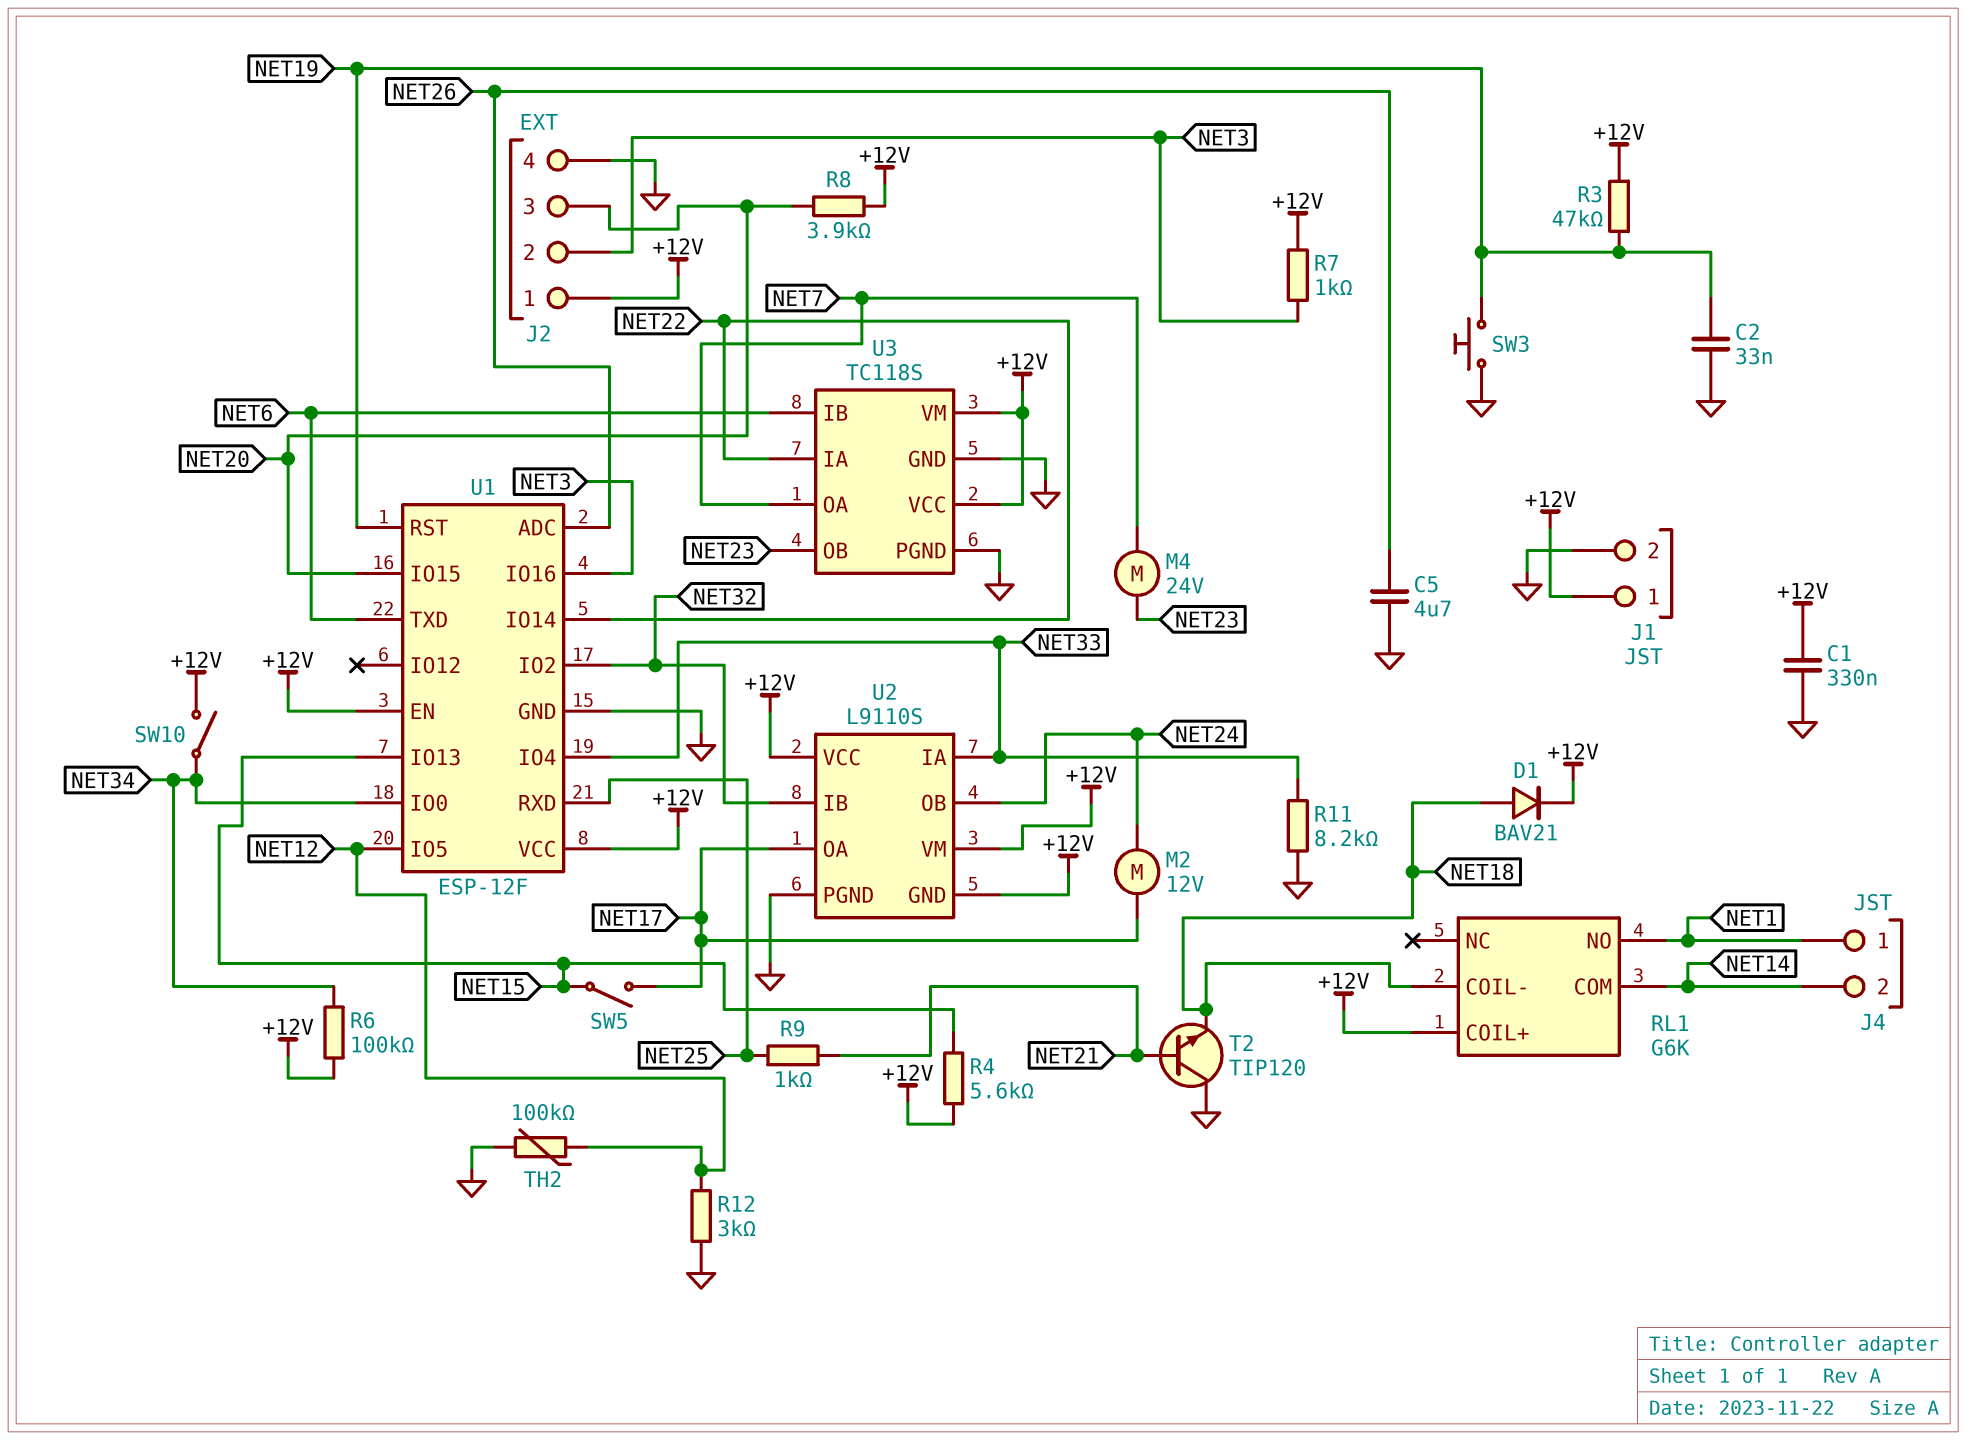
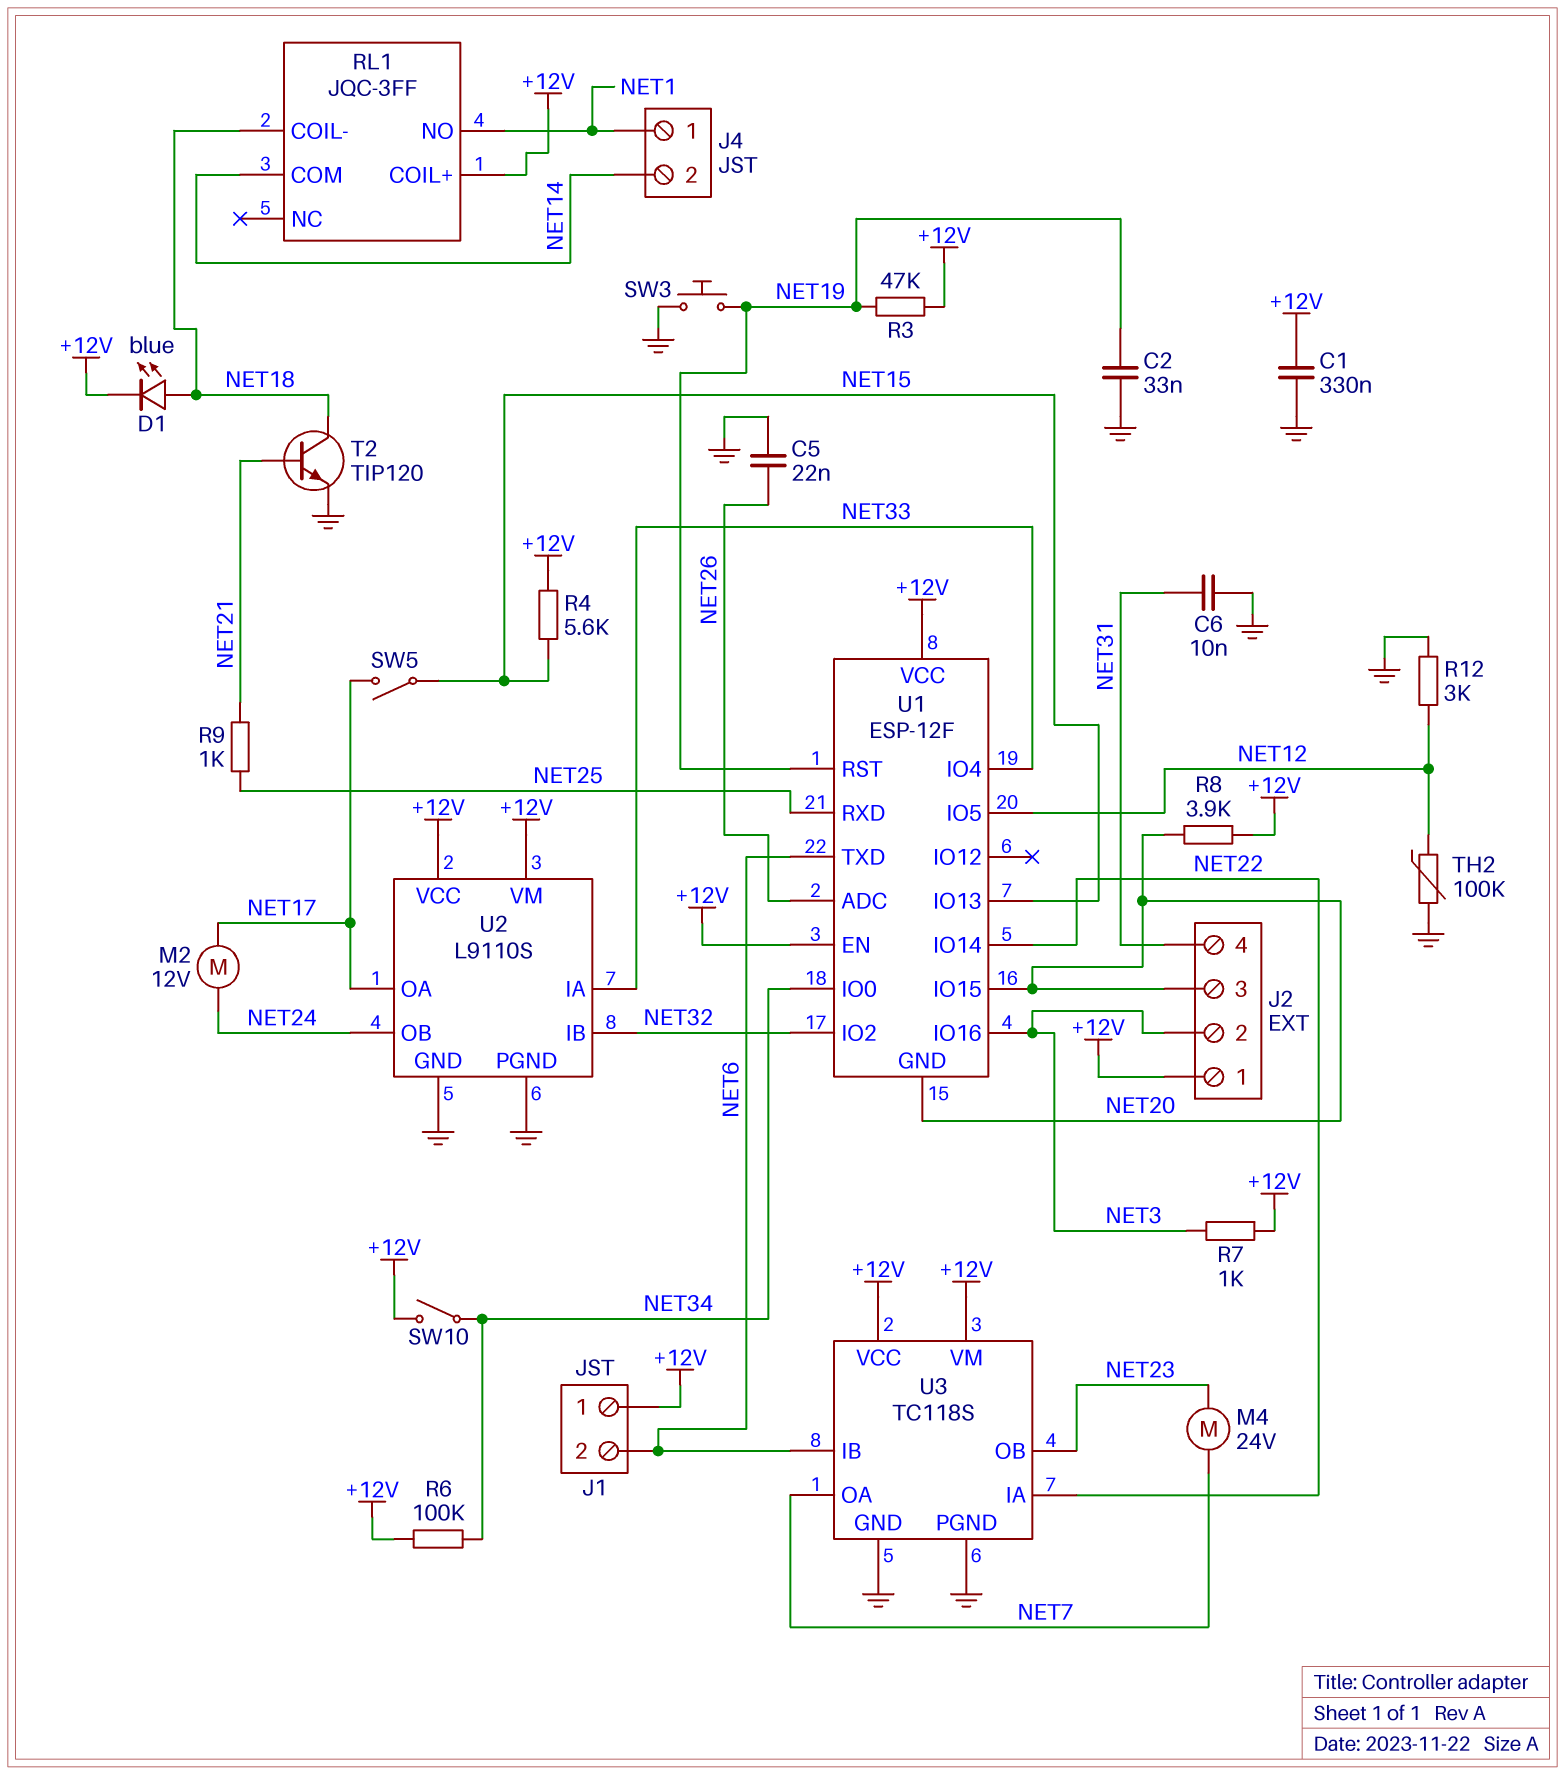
C5: 4.7uF (GND, NET26) -> 22nF (GND, NET26)
C6: none -> 10nF (GND, NET31)
D1: diode BAV21 (A NET18, K +12V) -> LED blue (A NET18, K +12V)
J1 pin 2: GND -> NET6
J2 pin 4: GND -> NET31
R11: 8.2k (GND, NET33) -> none
RL1: G6K -> JQC-3FF
T2: NPN TIP120 (B NET21, C GND, E NET18) -> NPN TIP120 (B NET21, C NET18, E GND)
U1 pin GND: GND -> NET20
U2 pin GND: +12V -> GND

